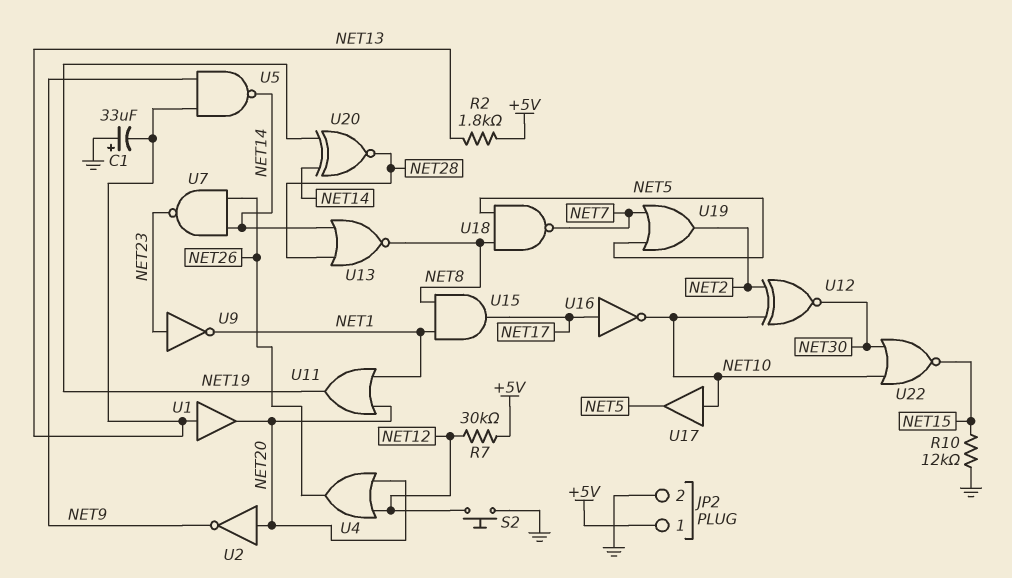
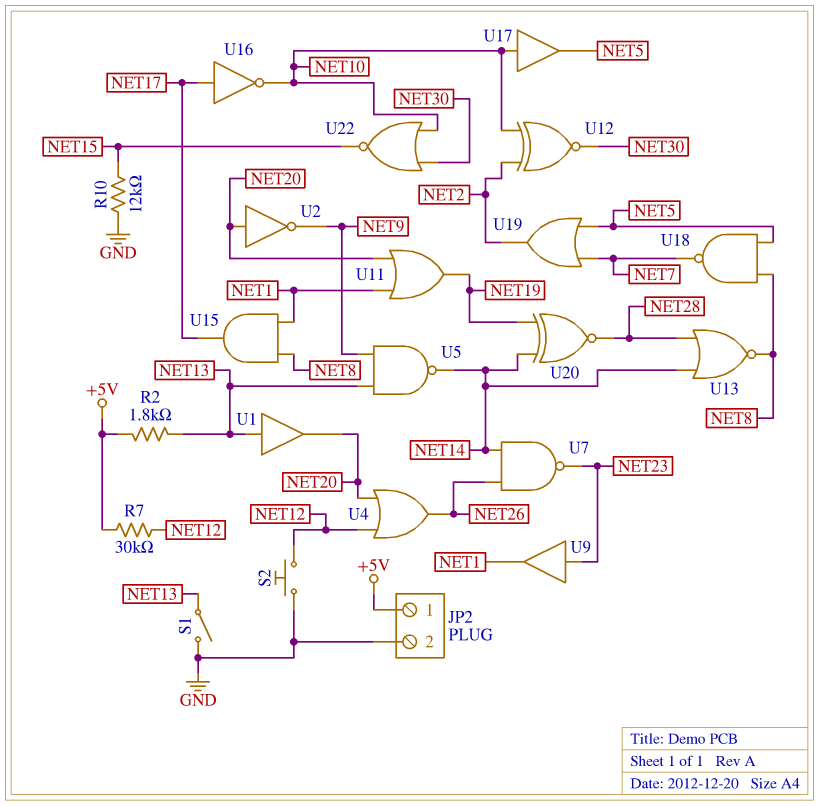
C1: 33uF (plus GND, minus NET13) -> none
S1: none -> switch (GND, NET13)
U9: NOT (in NET23, out NET1) -> buffer (in NET23, out NET1)

